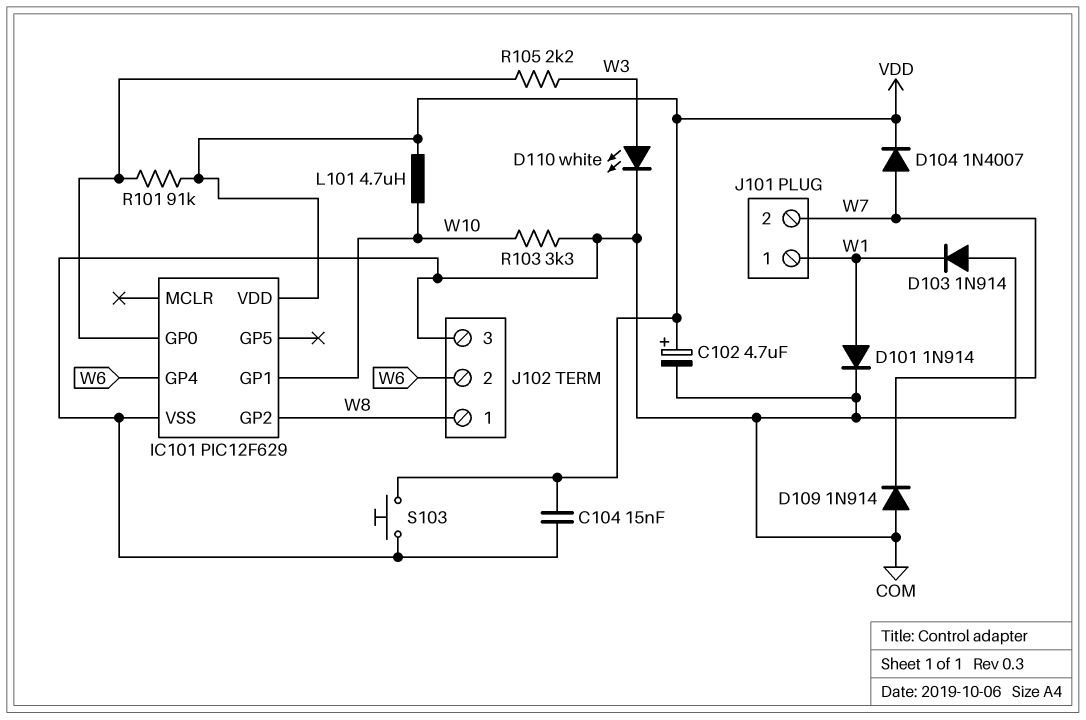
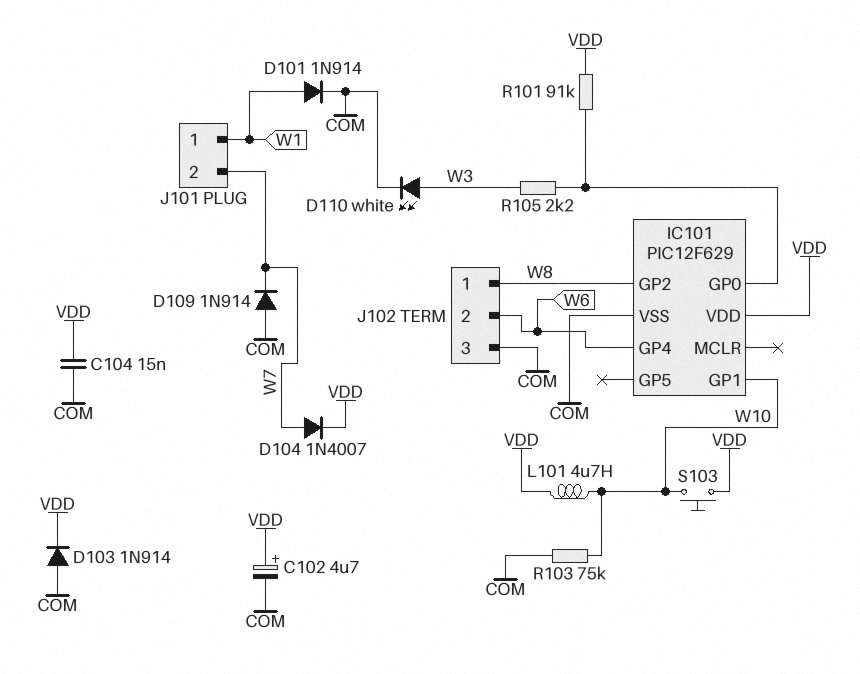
D103: diode 1N914 (A COM, K W1) -> diode 1N914 (A COM, K VDD)
R103: 3.3k (COM, W10) -> 75k (COM, W10)
S103: button (COM, VDD) -> button (VDD, W10)

